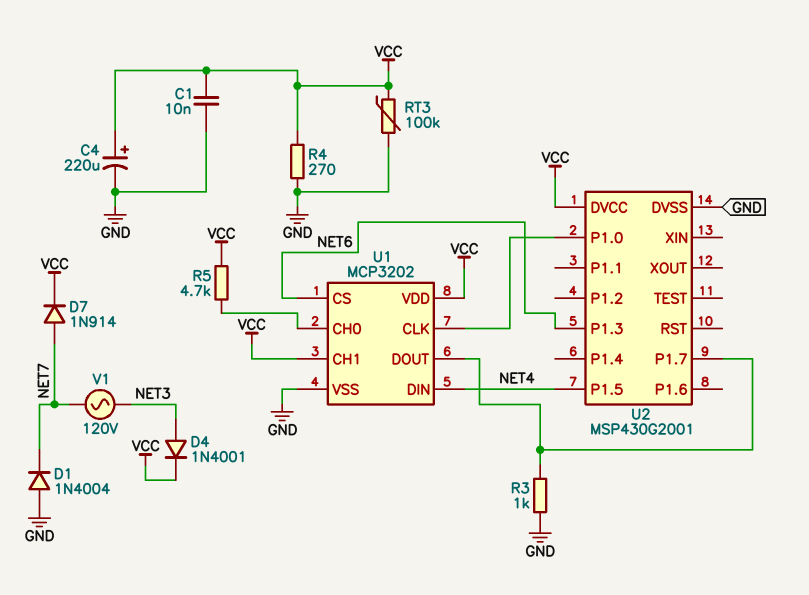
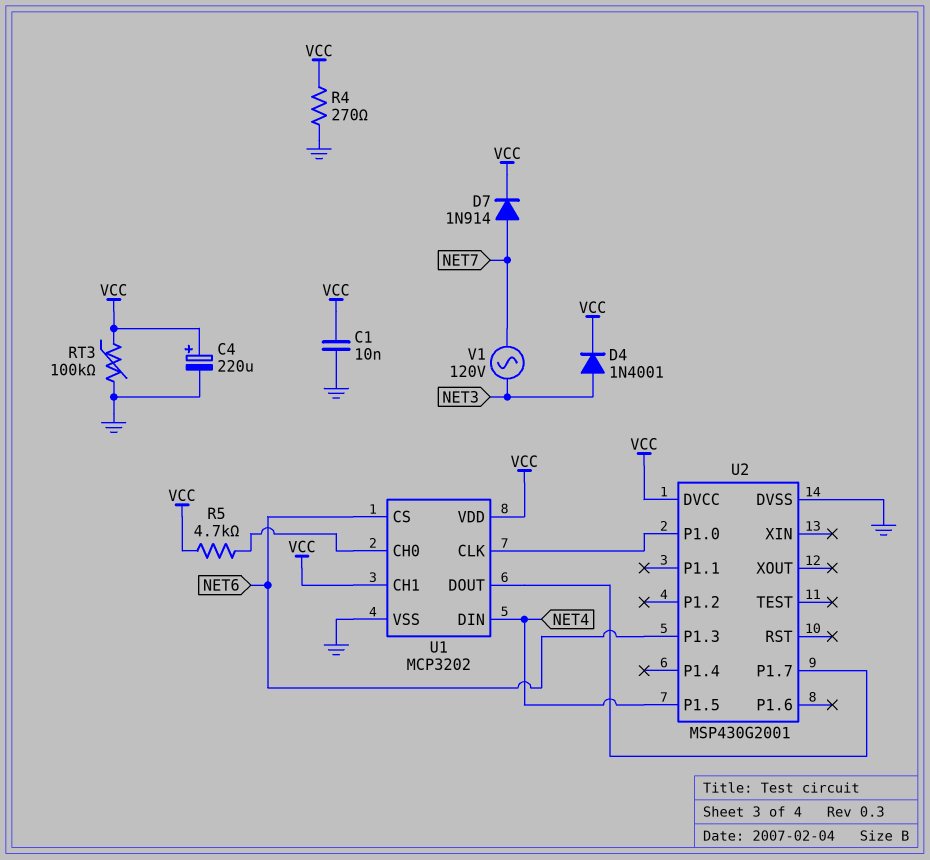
D1: diode 1N4004 (A GND, K NET7) -> none
R3: 1k (GND, U1/DOUT) -> none

